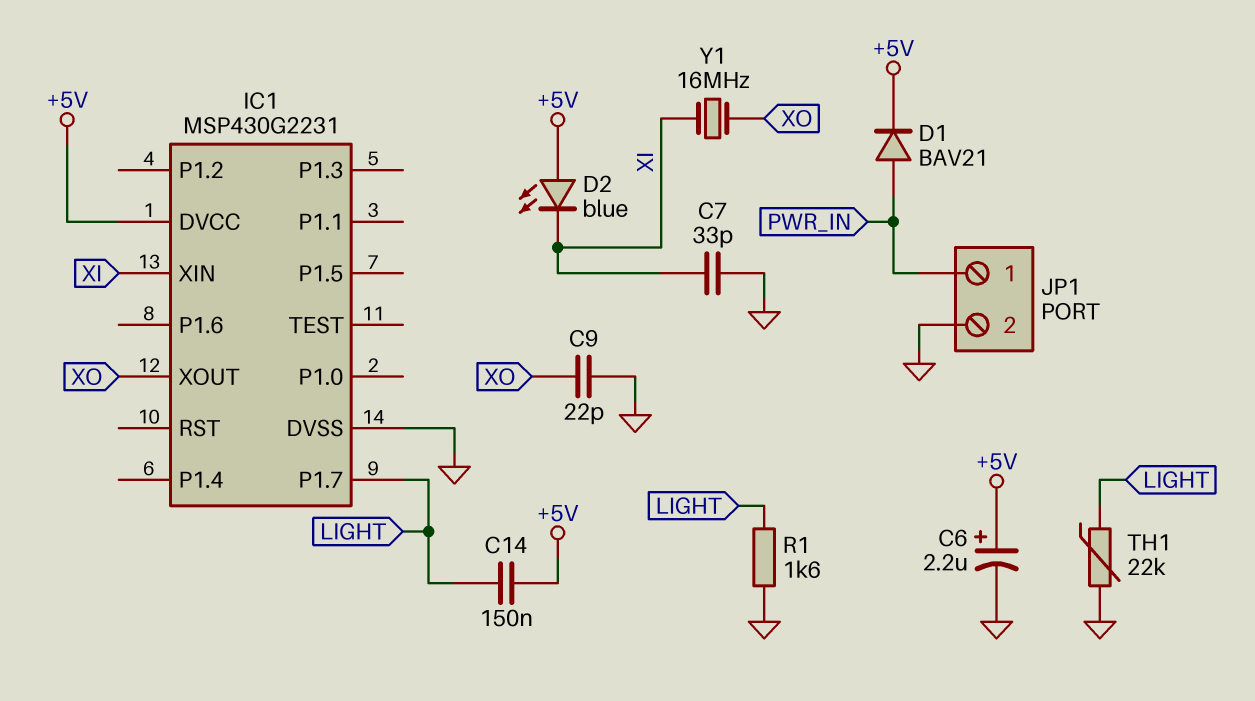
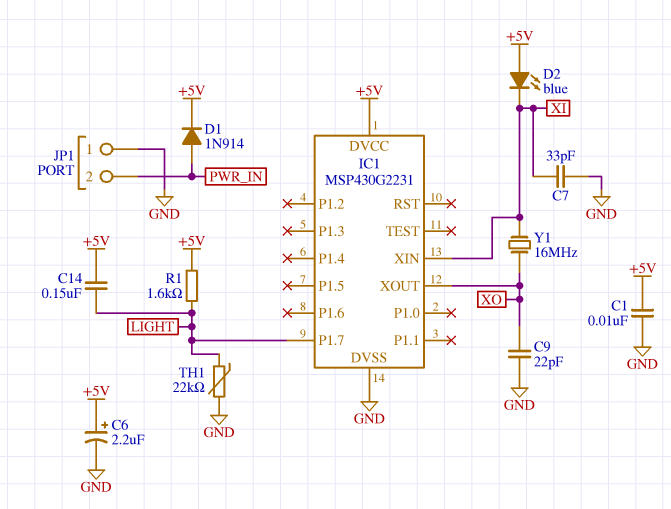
C1: none -> 10nF (+5V, GND)
D1: diode BAV21 (A PWR_IN, K +5V) -> diode 1N914 (A PWR_IN, K +5V)
JP1 pin 1: PWR_IN -> GND
JP1 pin 2: GND -> PWR_IN
R1: 1.6k (GND, LIGHT) -> 1.6k (+5V, LIGHT)

